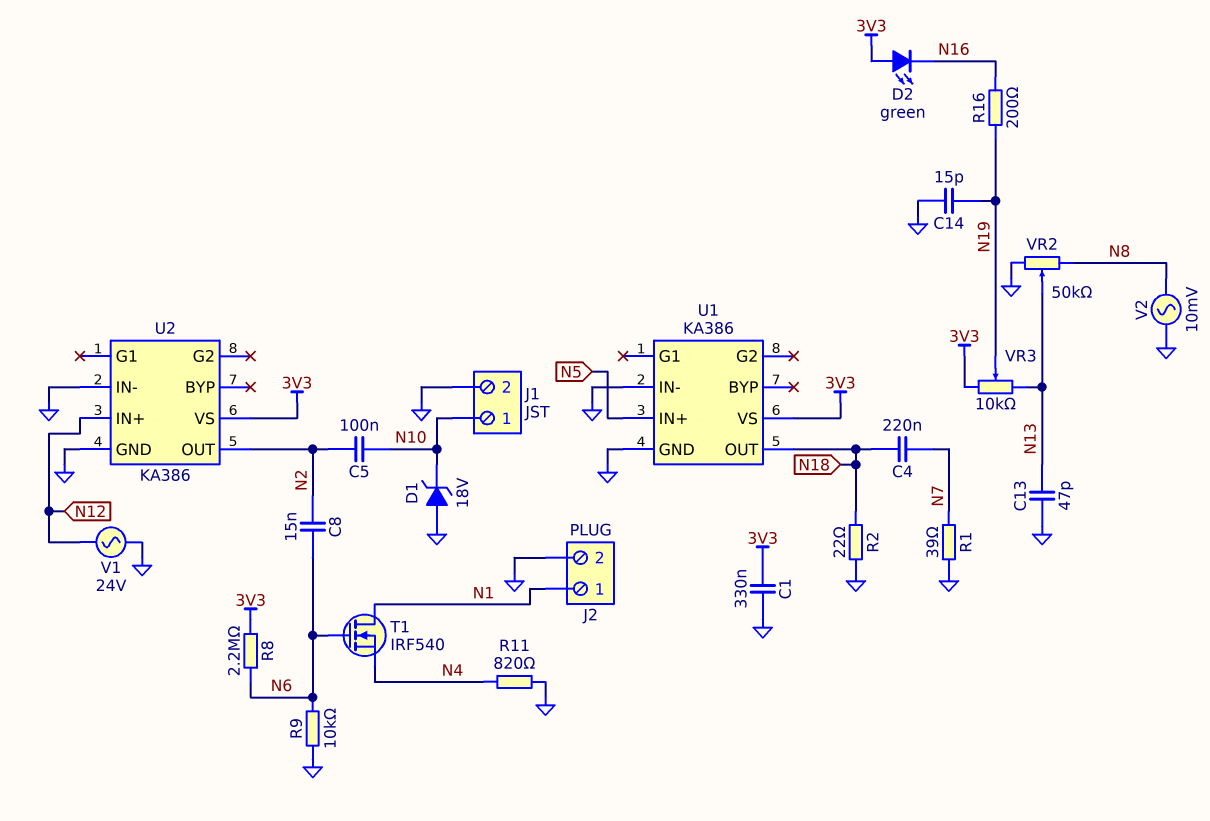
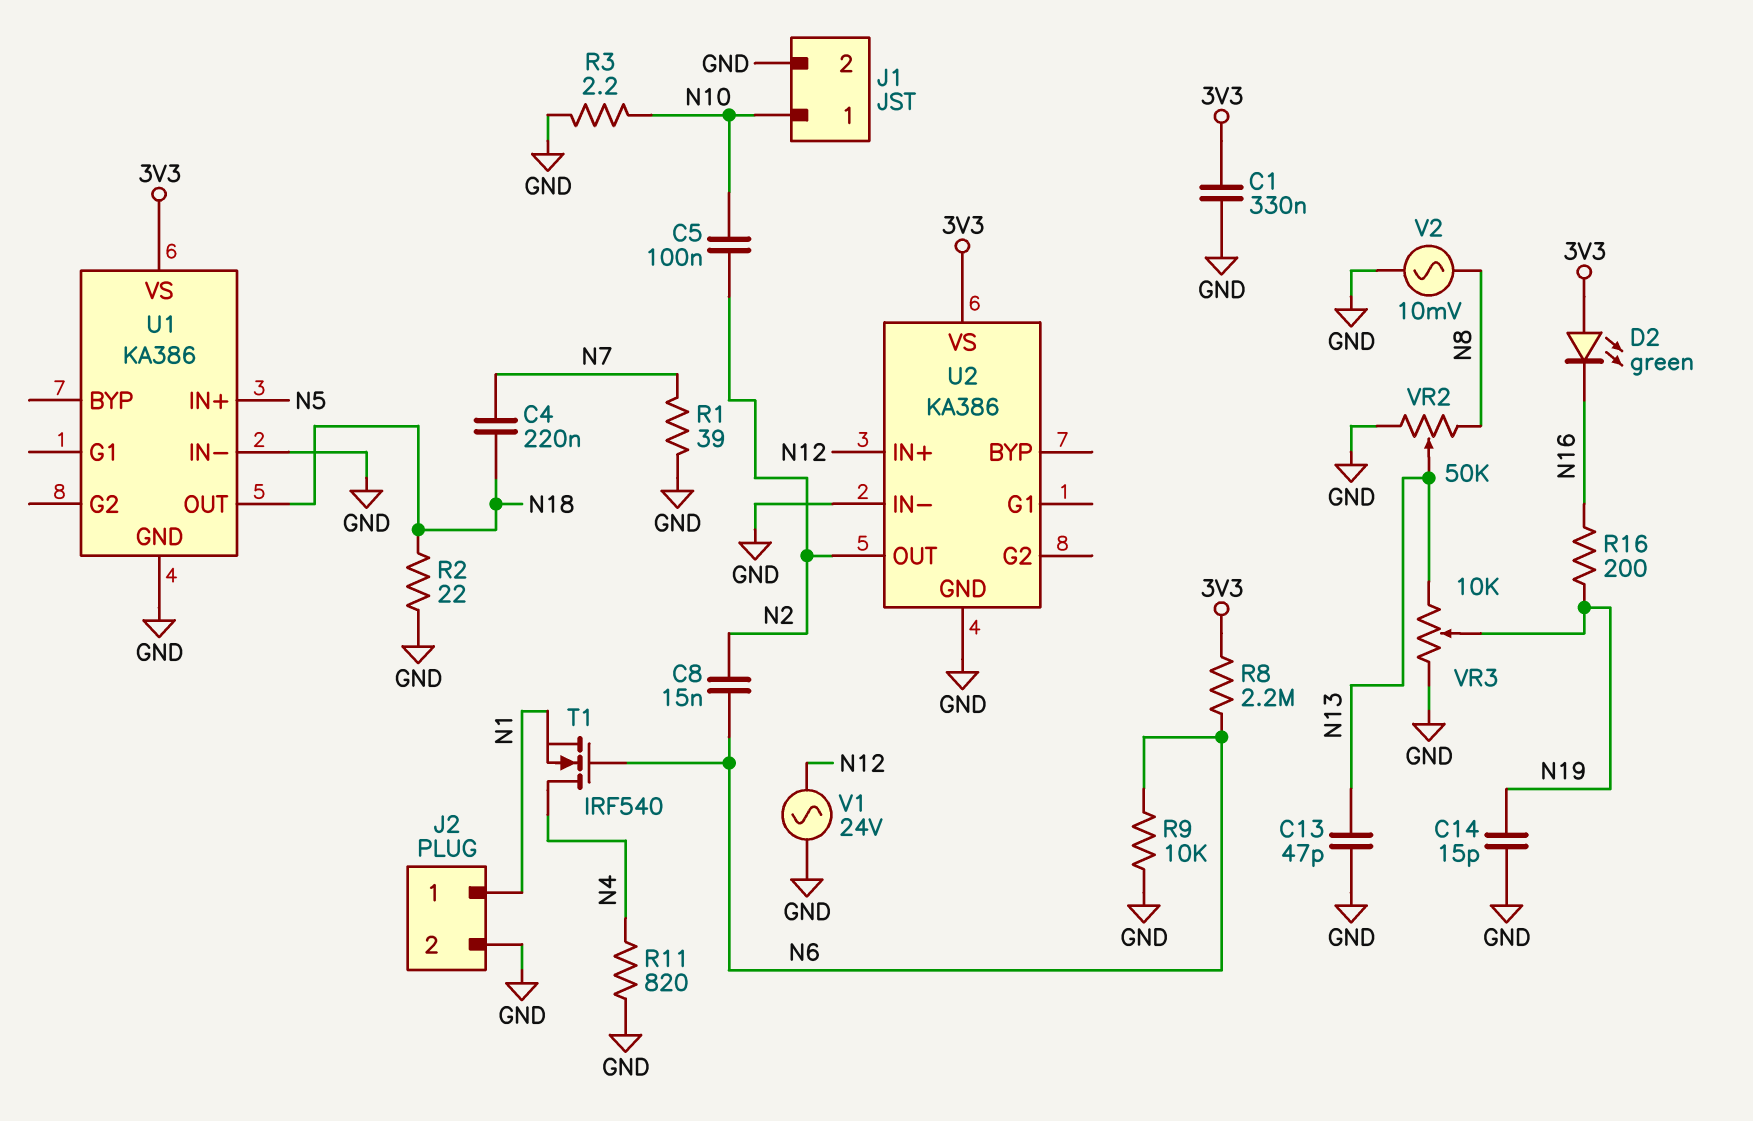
D1: zener 18V (A GND, K N10) -> none
R3: none -> 2.2 (GND, N10)
T1: NMOS IRF540 (G N6, D N1, S N4) -> NMOS IRF540 (G N6, D N4, S N1)
VR3: 10k (3V3, N13, wiper N19) -> 10k (GND, N13, wiper N19)

